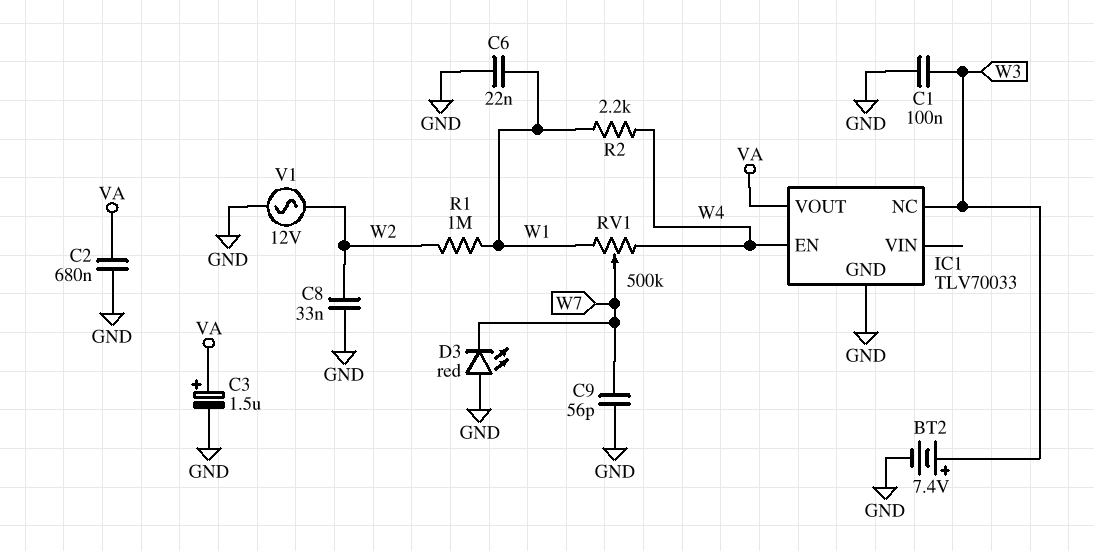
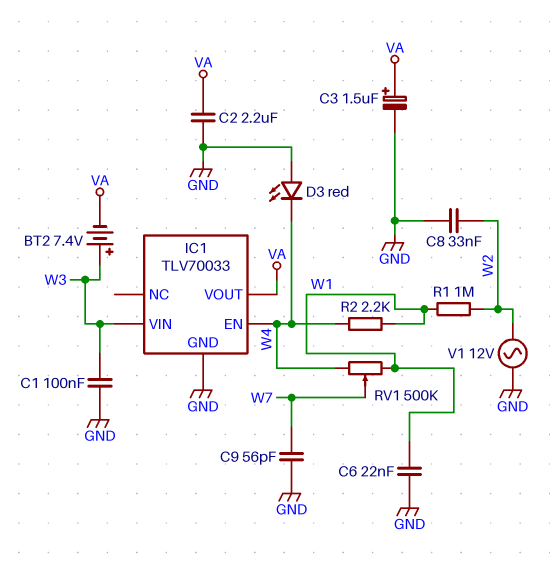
BT2: 7.4V (plus W3, minus GND) -> 7.4V (plus W3, minus VA)
C2: 680nF (GND, VA) -> 2.2uF (GND, VA)
D3: LED red (A GND, K W7) -> LED red (A GND, K W4)
IC1 pin NC: W3 -> none
IC1 pin VIN: none -> W3

